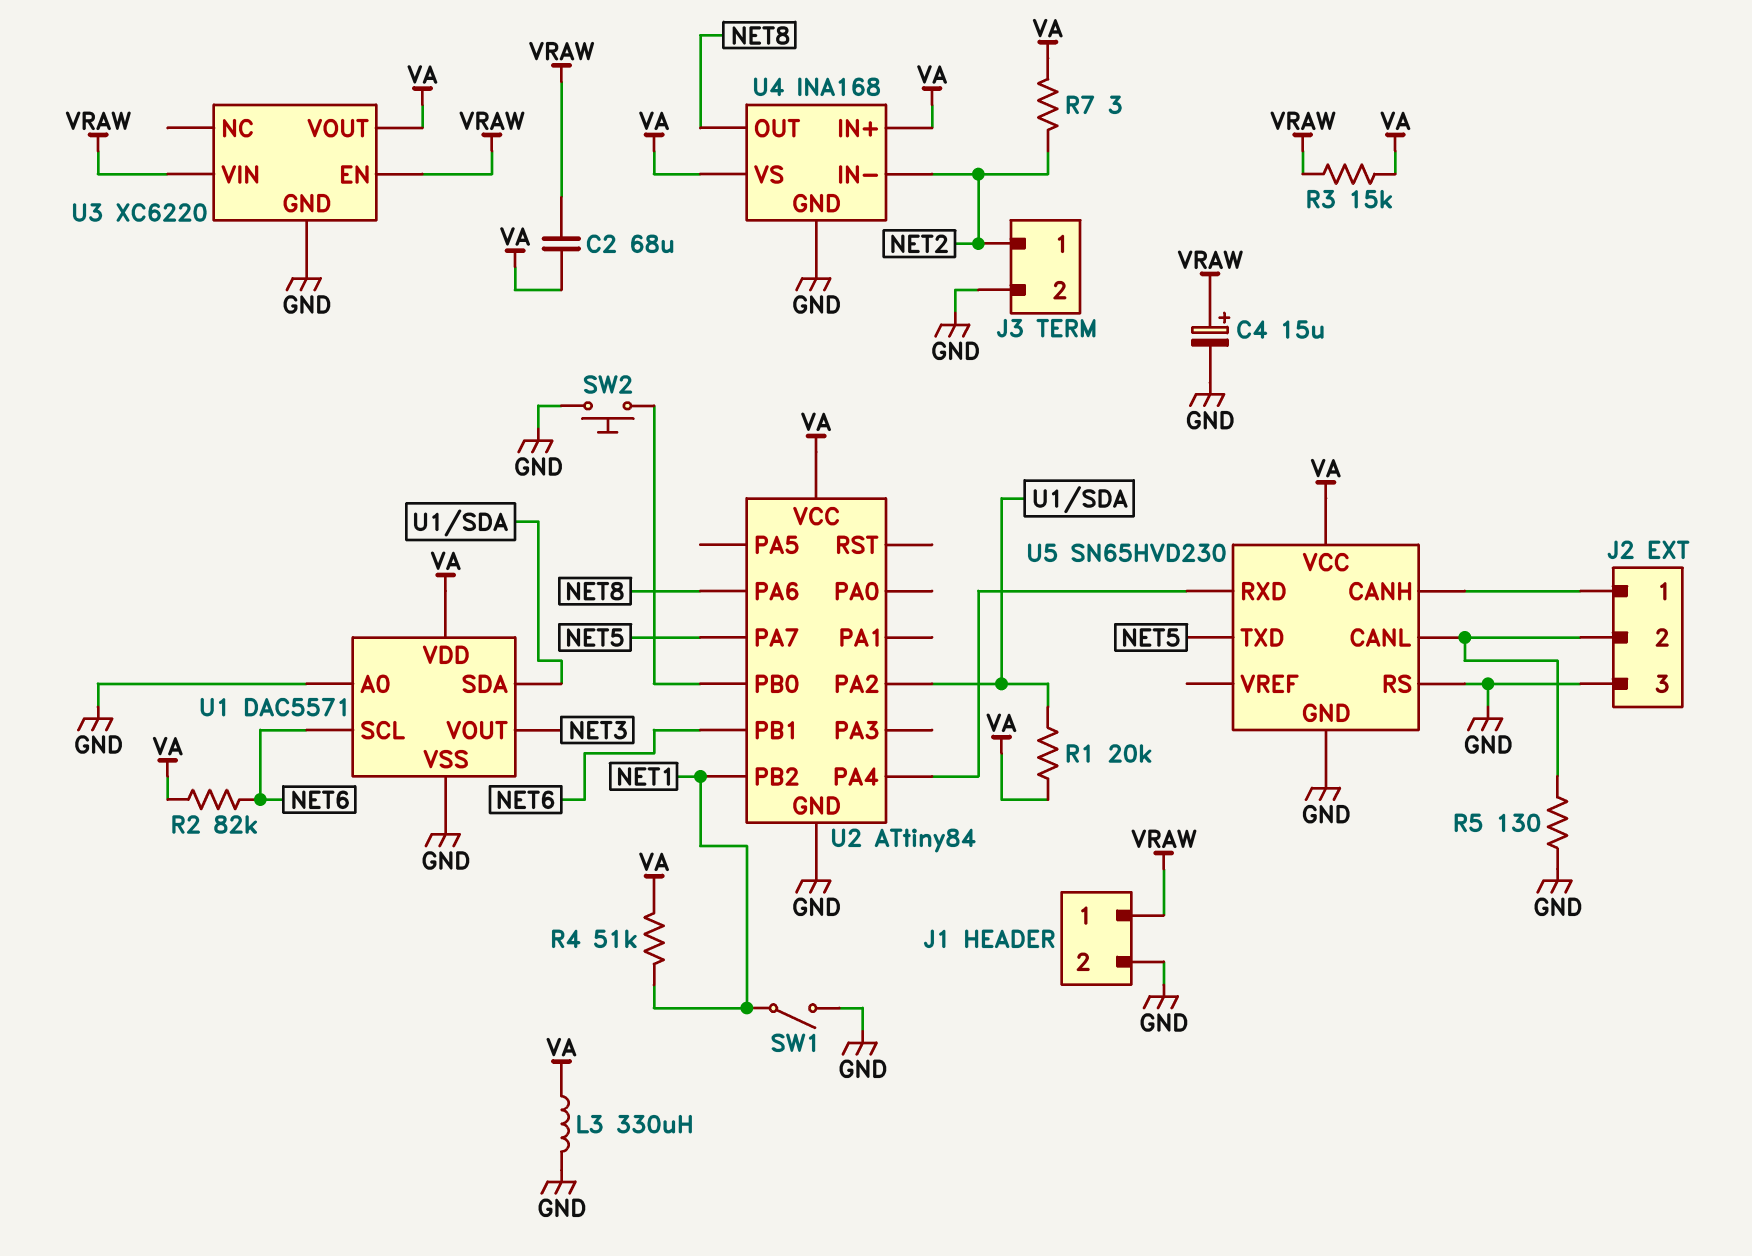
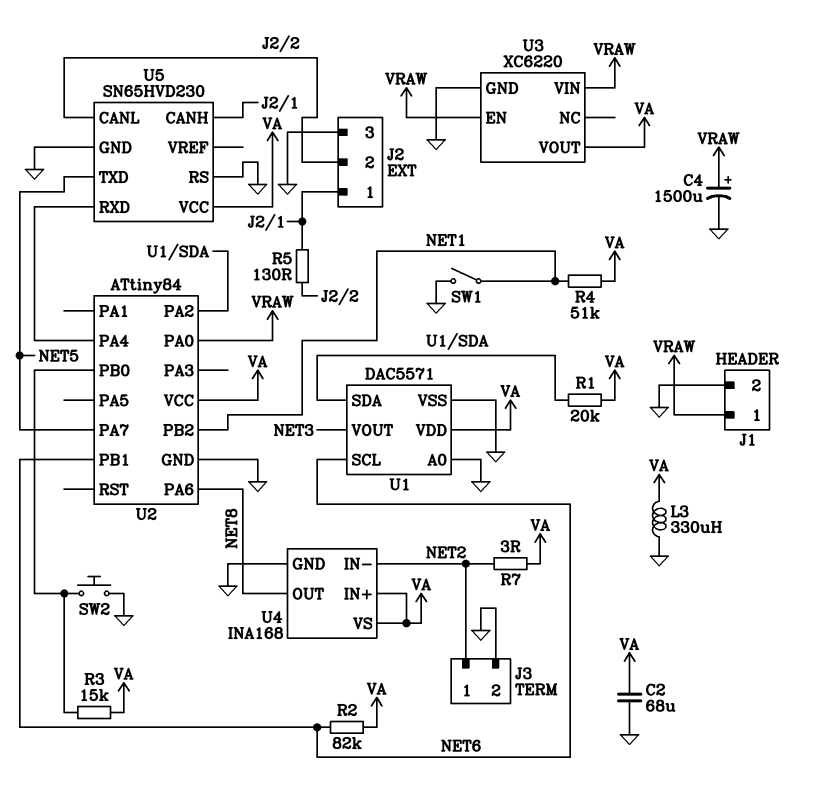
C2: 68uF (VA, VRAW) -> 68uF (GND, VA)
C4: 15uF (plus VRAW, minus GND) -> 1500uF (plus VRAW, minus GND)
R3: 15k (VA, VRAW) -> 15k (U2/PB0, VA)
R5: 130 (GND, J2/2) -> 130 (J2/1, J2/2)
U2 pin PA0: none -> VRAW

